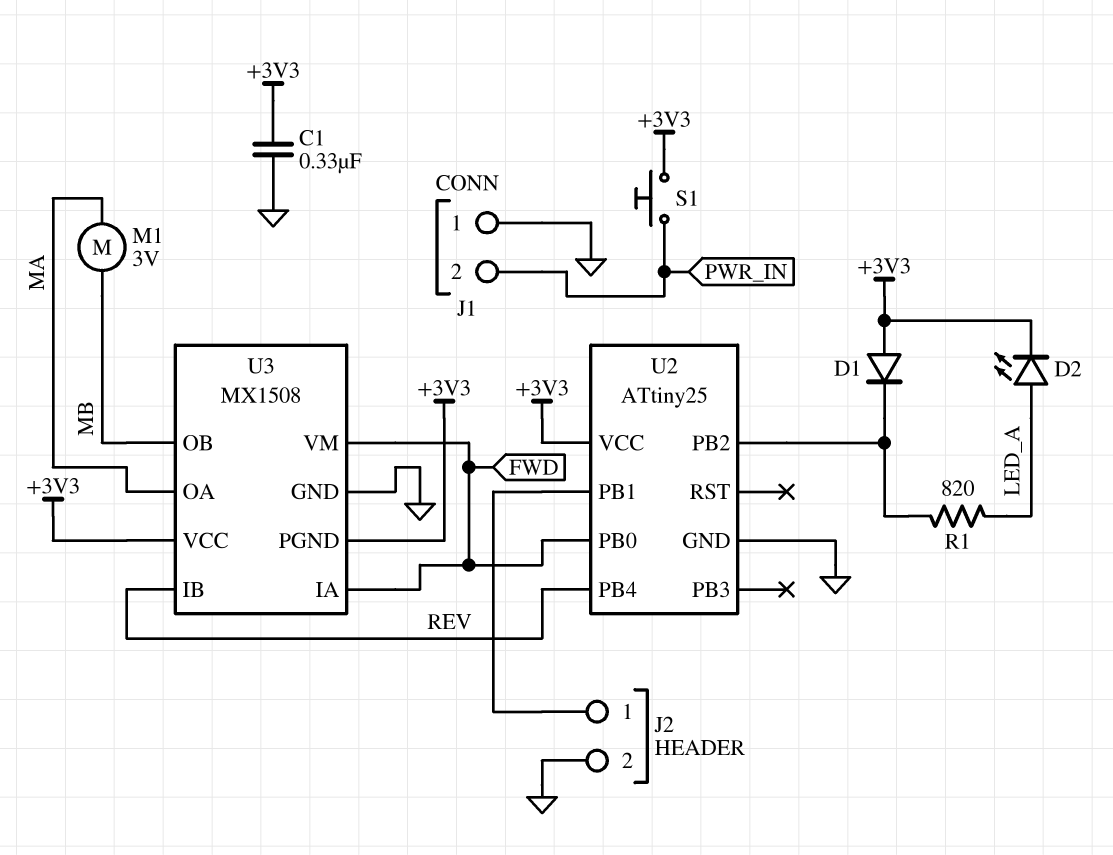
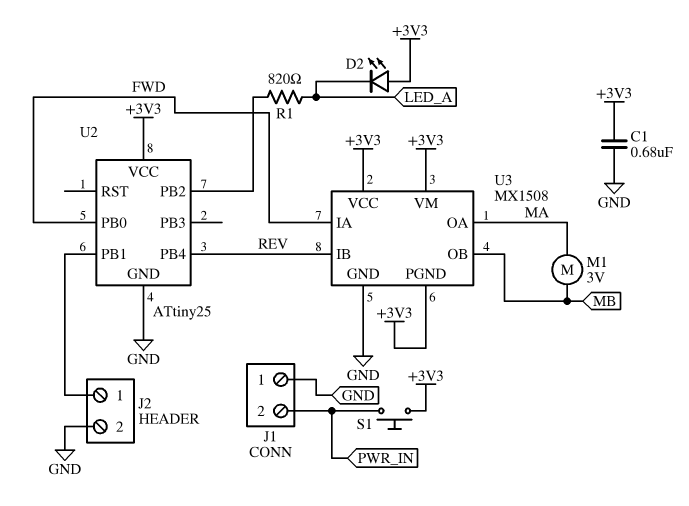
C1: 330nF (+3V3, GND) -> 680nF (+3V3, GND)
D1: diode (A +3V3, K U2/PB2) -> none
D2: LED (A LED_A, K +3V3) -> LED (A +3V3, K LED_A)
U3 pin VM: FWD -> +3V3

